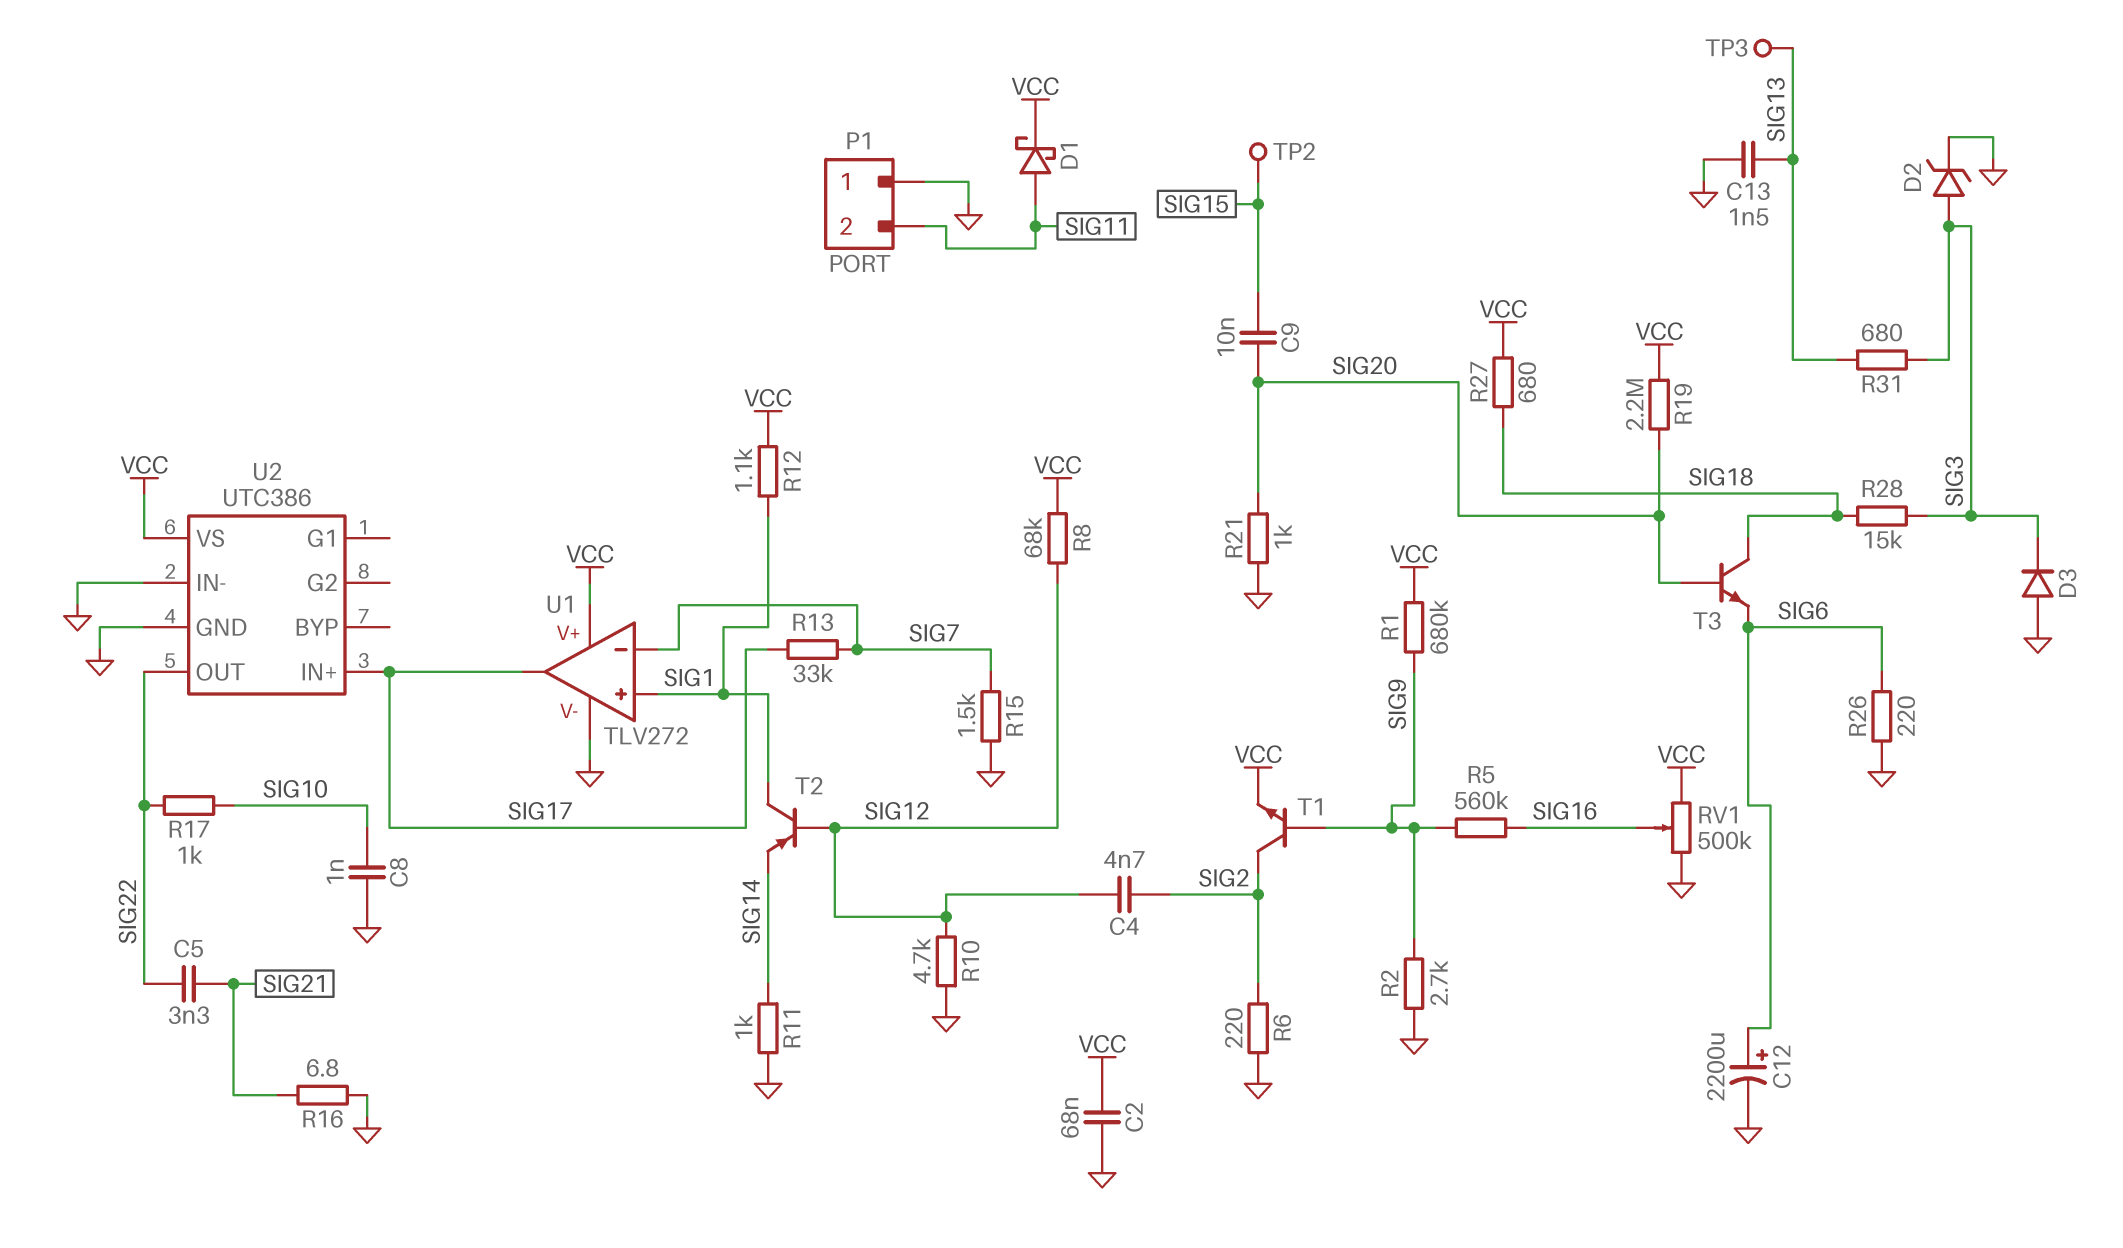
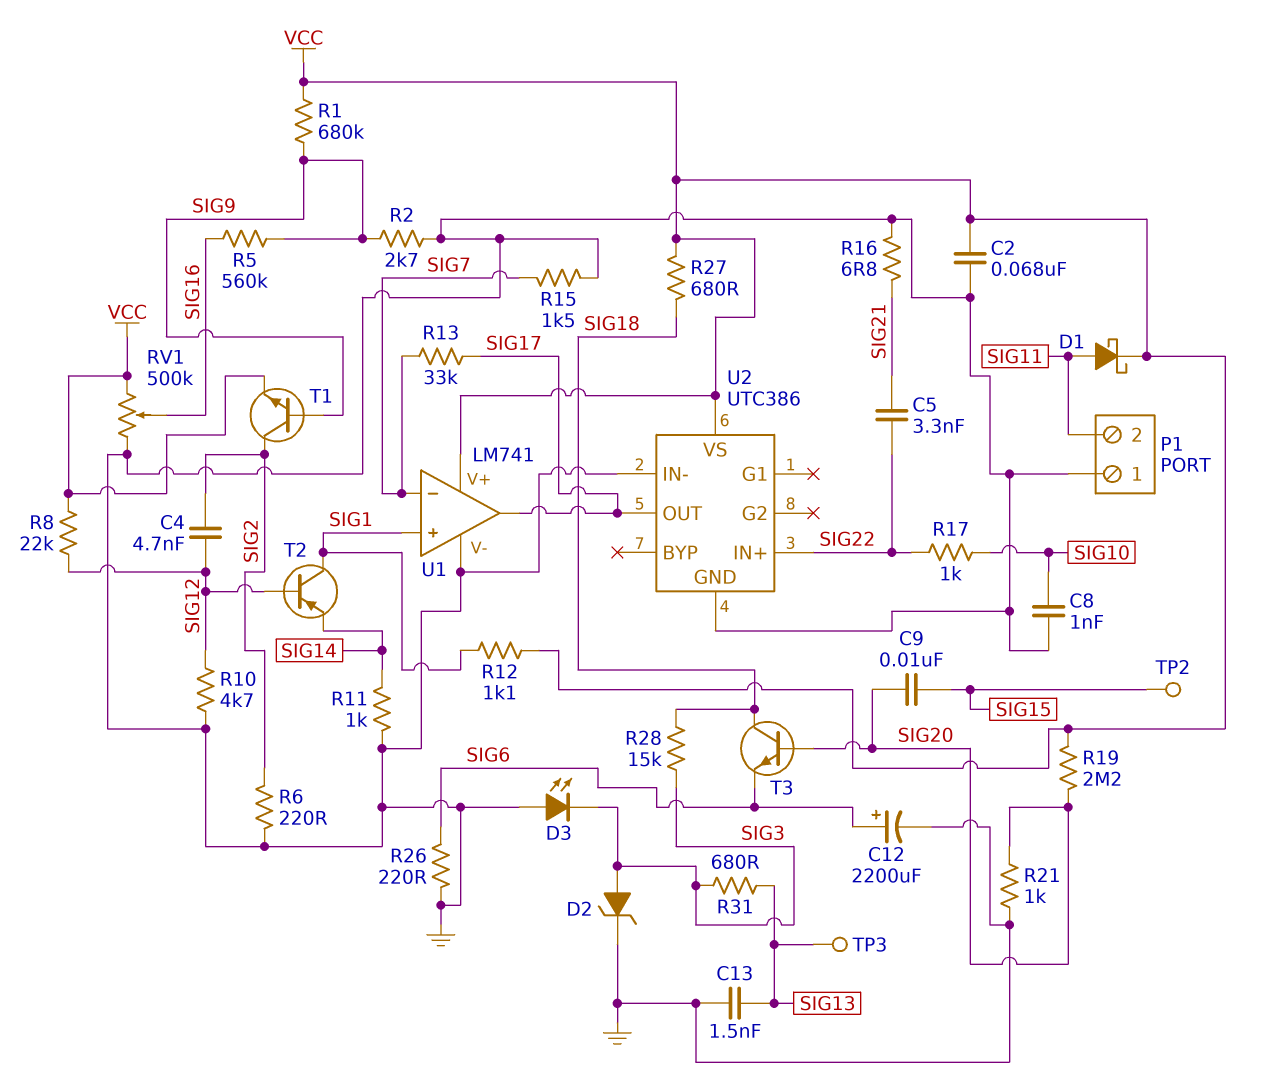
D3: diode (A GND, K SIG3) -> LED (A GND, K SIG3)
R8: 68k (SIG12, VCC) -> 22k (SIG12, VCC)
U1: TLV272 -> LM741
U2 pin IN+: SIG17 -> SIG22
U2 pin OUT: SIG22 -> SIG17

